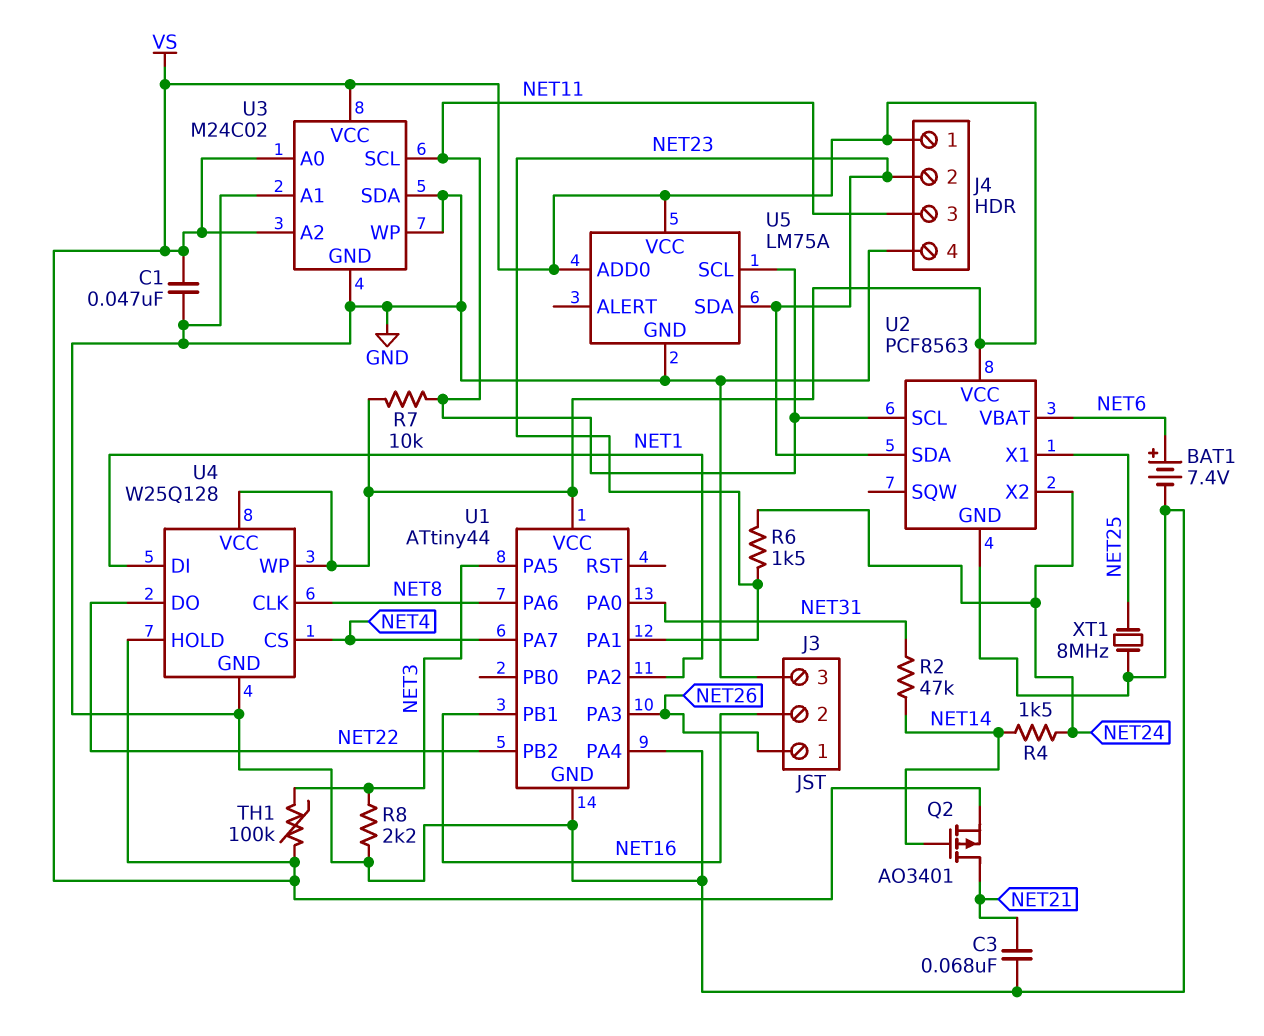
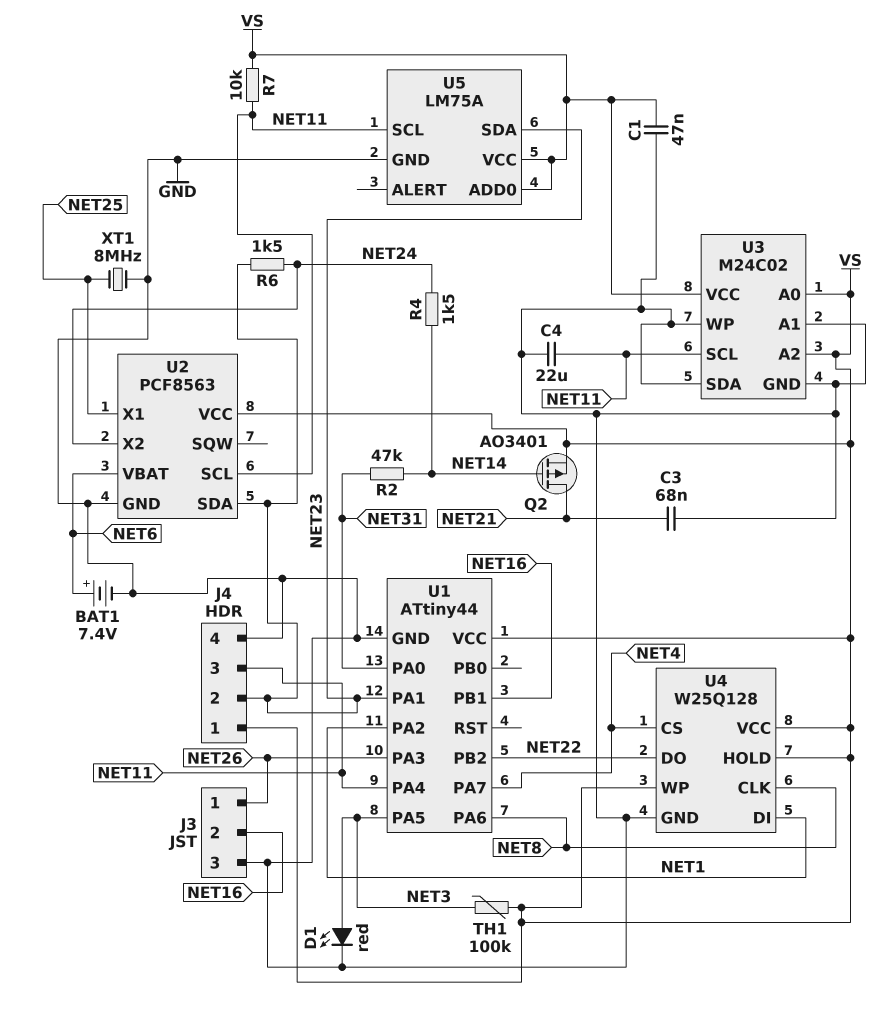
C4: none -> 22uF (GND, NET11)
D1: none -> LED red (A NET3, K GND)
R8: 2.2k (GND, NET3) -> none
U1 pin PA4: GND -> NET11

